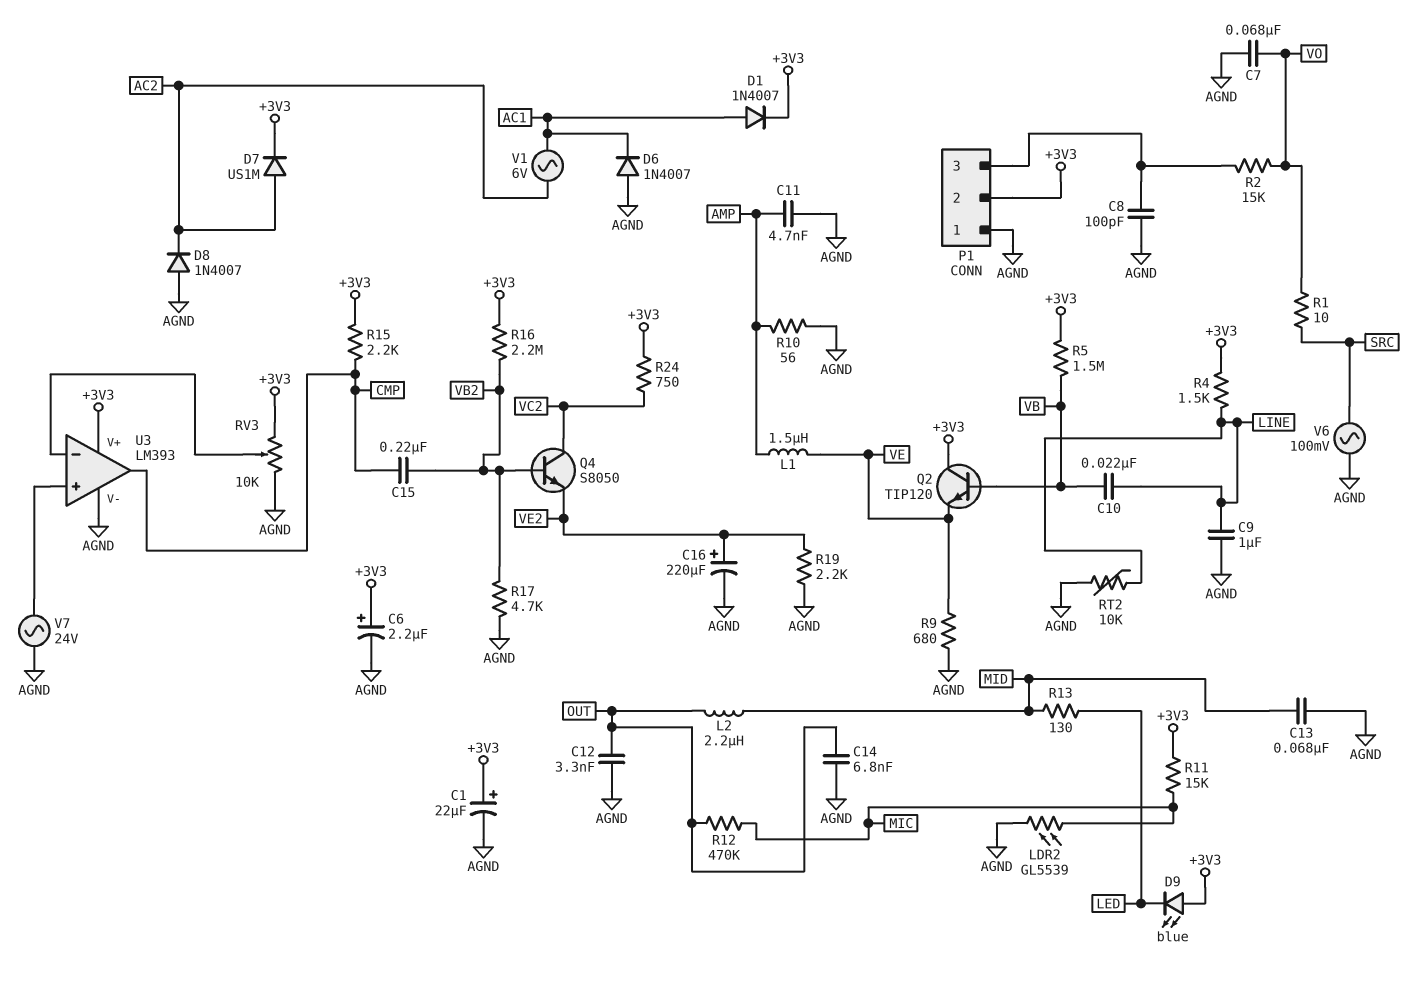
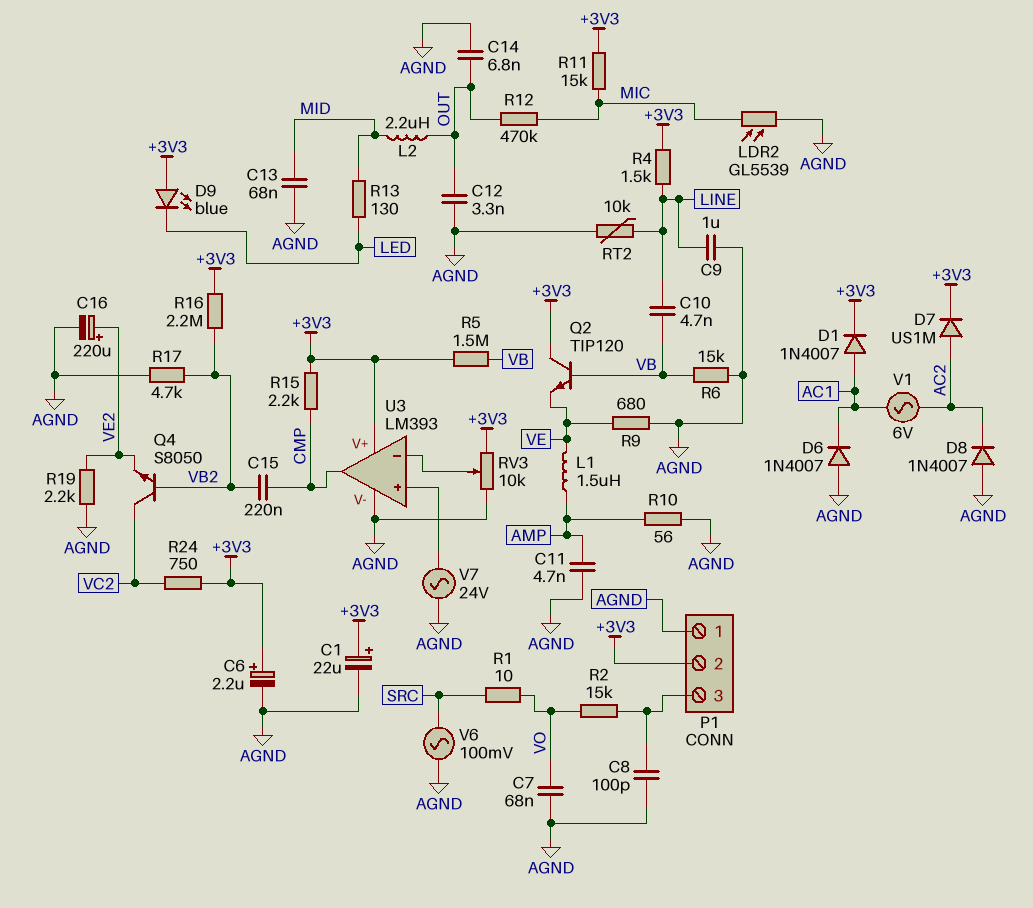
C10: 22nF (LINE, VB) -> 4.7nF (LINE, VB)
R6: none -> 15k (AGND, VB)

